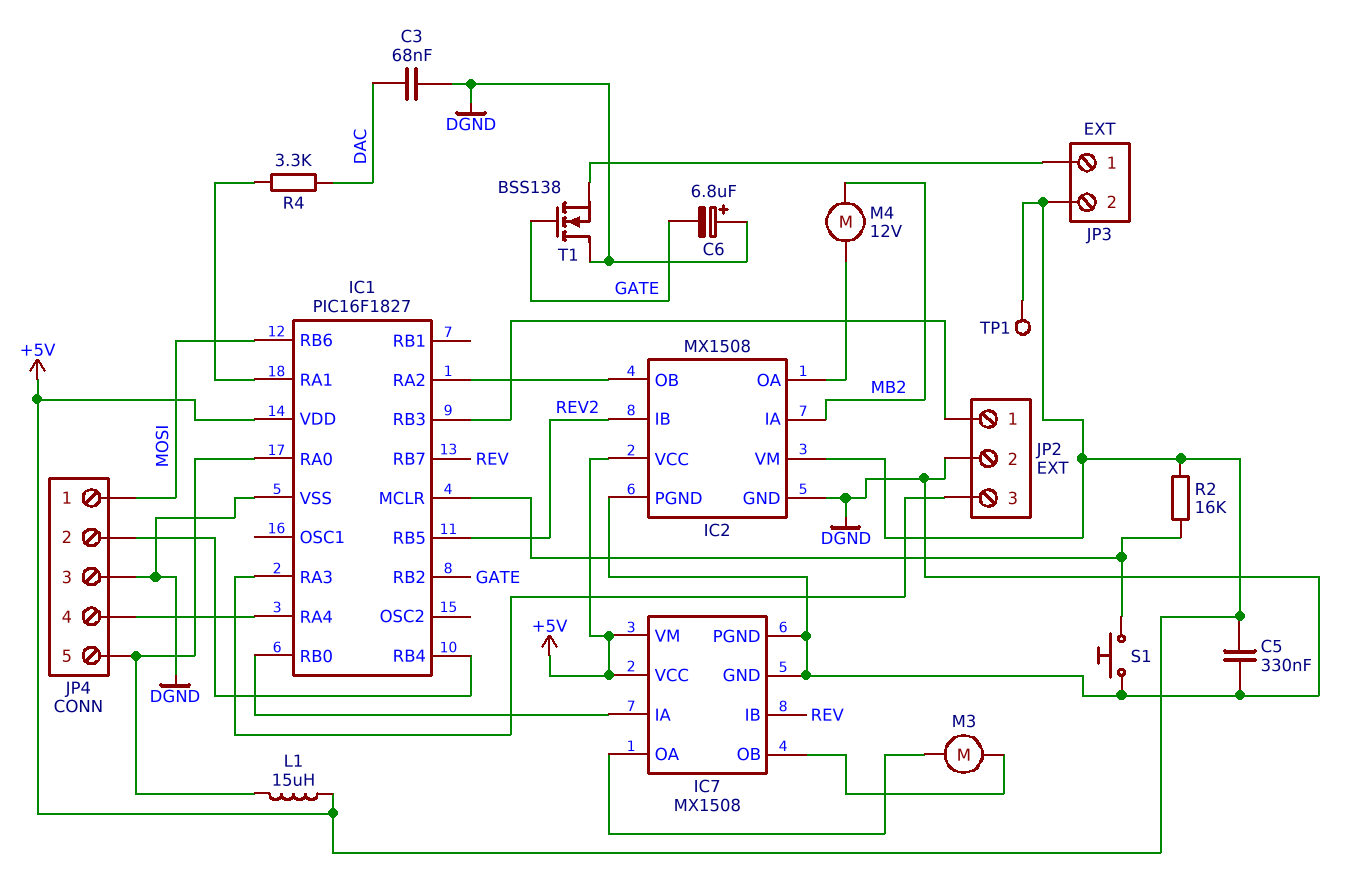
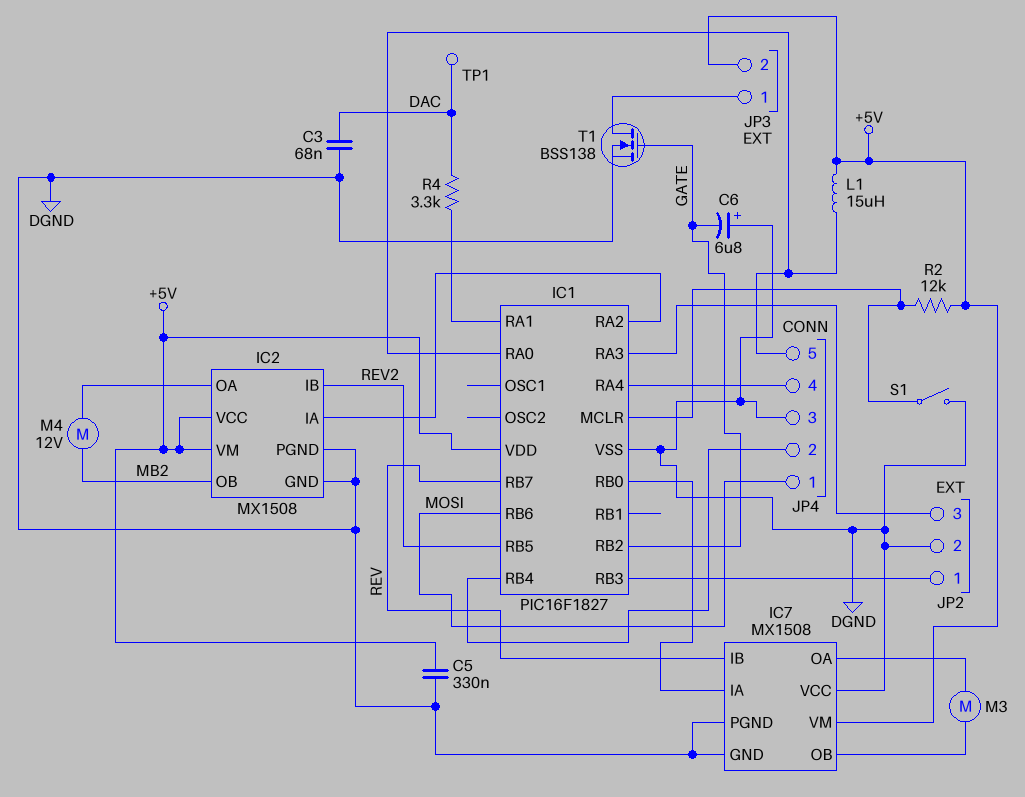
IC2 pin IA: MB2 -> IC1/RA2
IC2 pin OB: IC1/RA2 -> MB2
IC7 pin VCC: +5V -> DGND
R2: 16k (+5V, IC1/MCLR) -> 12k (+5V, IC1/MCLR)
S1: button (DGND, IC1/MCLR) -> switch (DGND, IC1/MCLR)
T1: NMOS BSS138 (G GATE, D DGND, S JP3/1) -> NMOS BSS138 (G GATE, D JP3/1, S DGND)
TP1: test point (+5V) -> test point (DAC)

